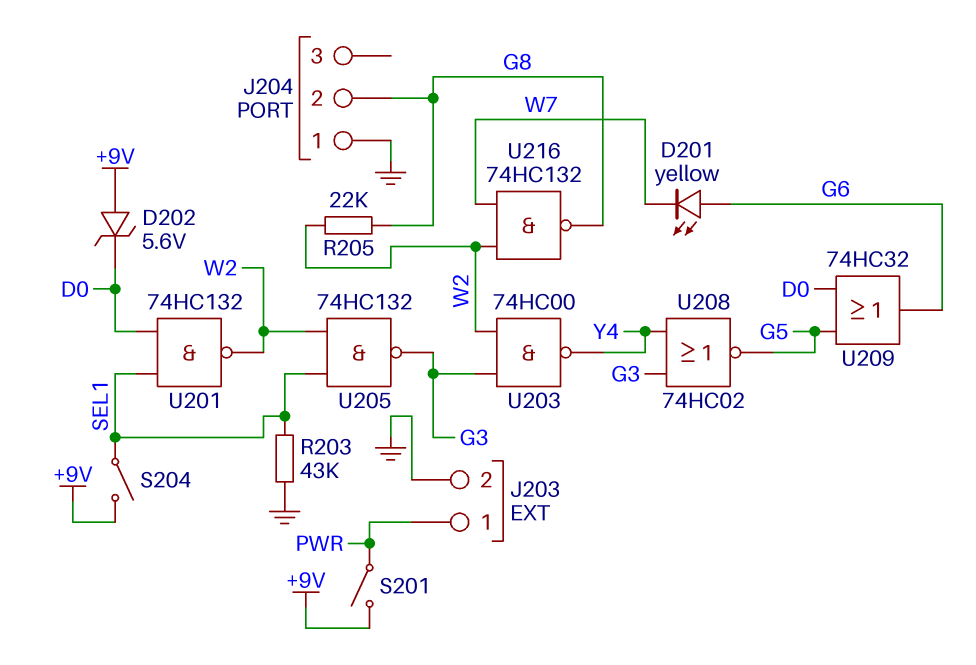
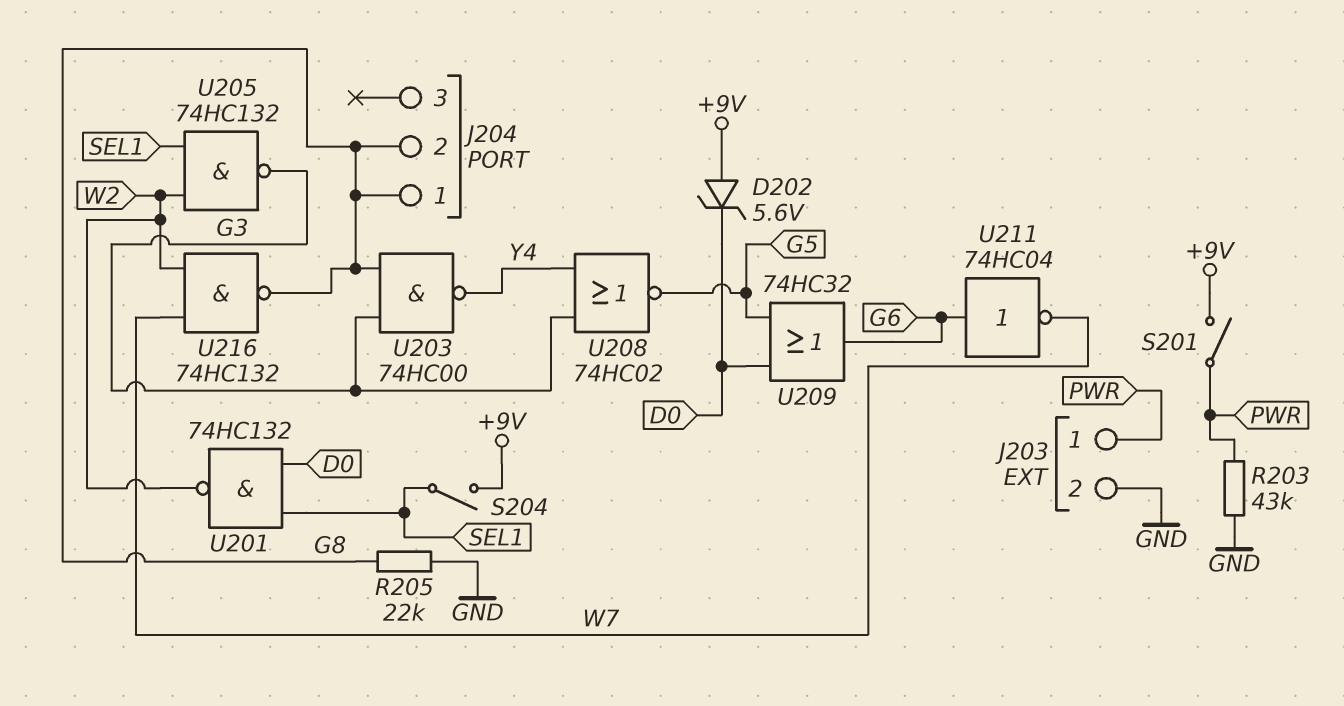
D201: LED yellow (A G6, K W7) -> none
J204 pin 1: GND -> G8
R203: 43k (GND, SEL1) -> 43k (GND, PWR)
R205: 22k (G8, W2) -> 22k (G8, GND)
U203: NAND 74HC00 (in G3, in W2, out Y4) -> NAND 74HC00 (in G3, in G8, out Y4)
U211: none -> NOT 74HC04 (in G6, out W7)

